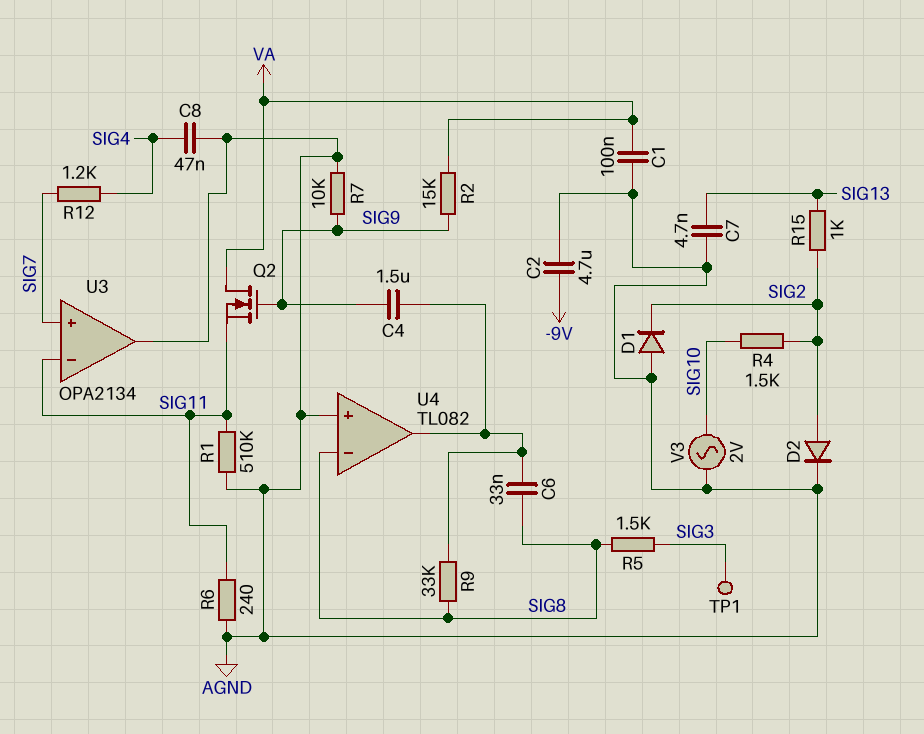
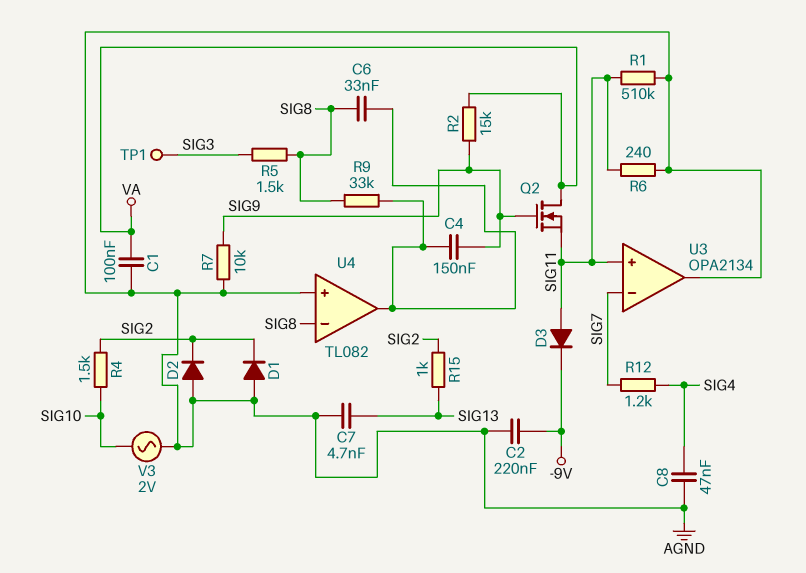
C2: 4.7uF (-9V, AGND) -> 220nF (-9V, AGND)
C4: 1.5uF (SIG9, U4/out) -> 150nF (SIG9, U4/out)
D2: diode (A SIG2, K AGND) -> diode (A AGND, K SIG2)
D3: none -> diode (A SIG11, K -9V)
U3 pin in+: SIG7 -> SIG11
U3 pin in-: SIG11 -> SIG7

